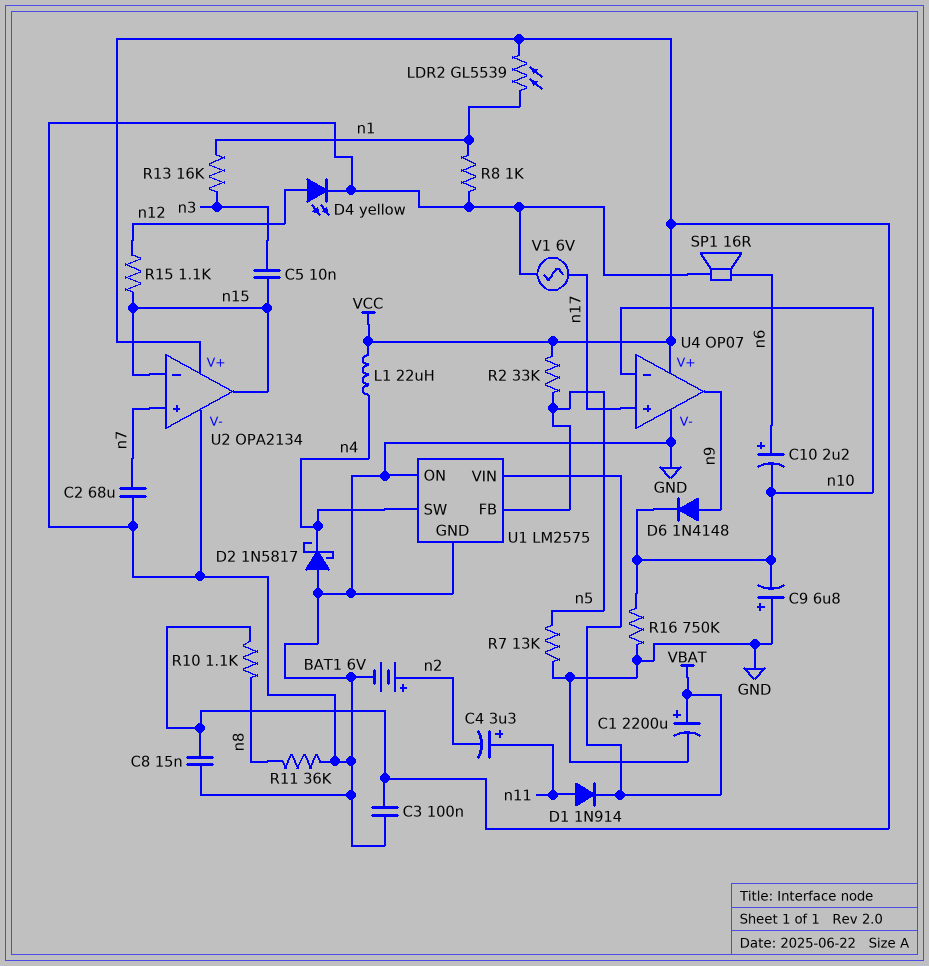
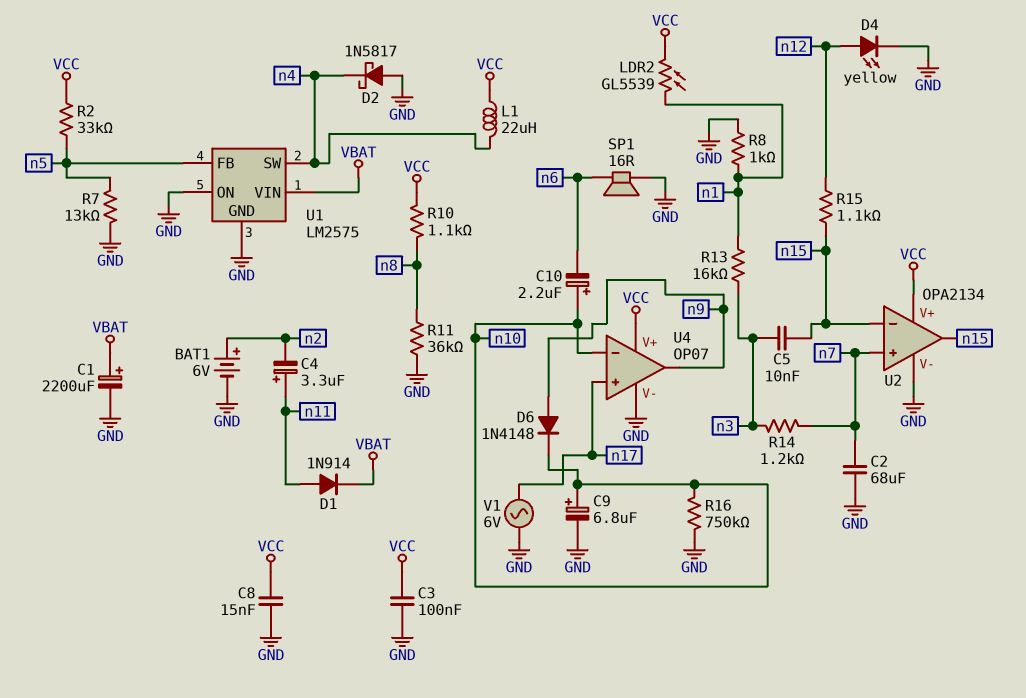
C9: 6.8uF (plus GND, minus n10) -> 6.8uF (plus n10, minus GND)
C10: 2.2uF (plus n6, minus n10) -> 2.2uF (plus n10, minus n6)
R14: none -> 1.2k (n3, n7)

